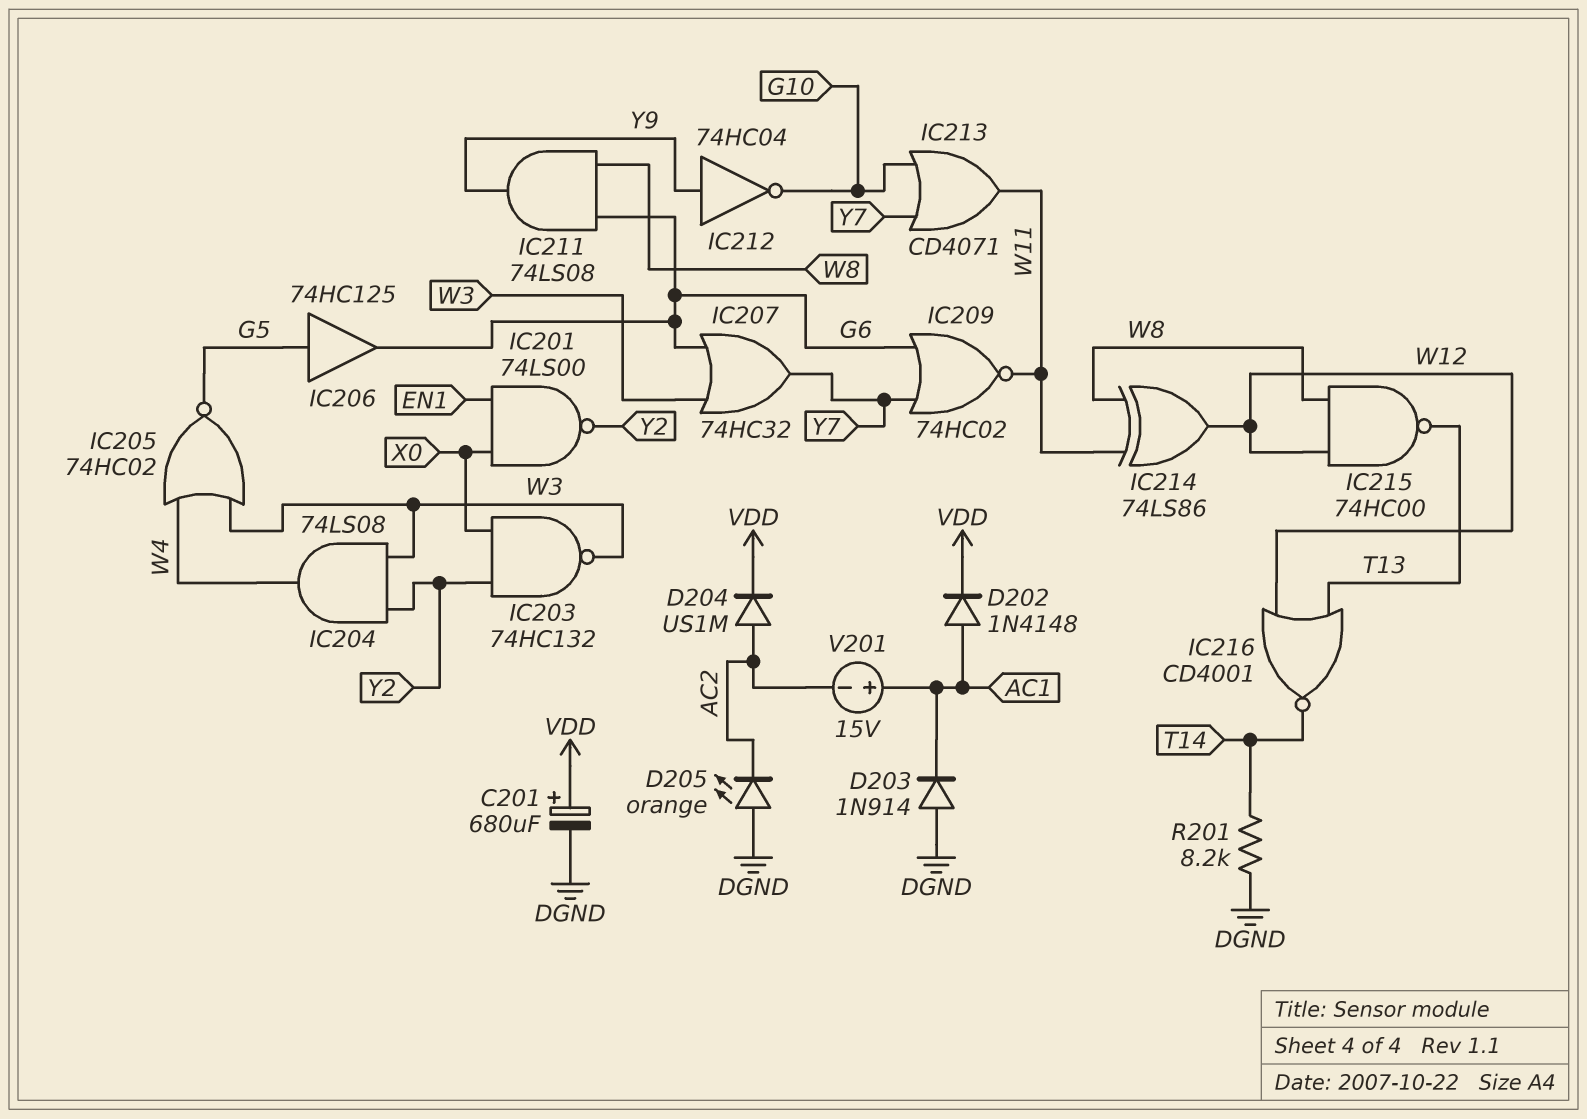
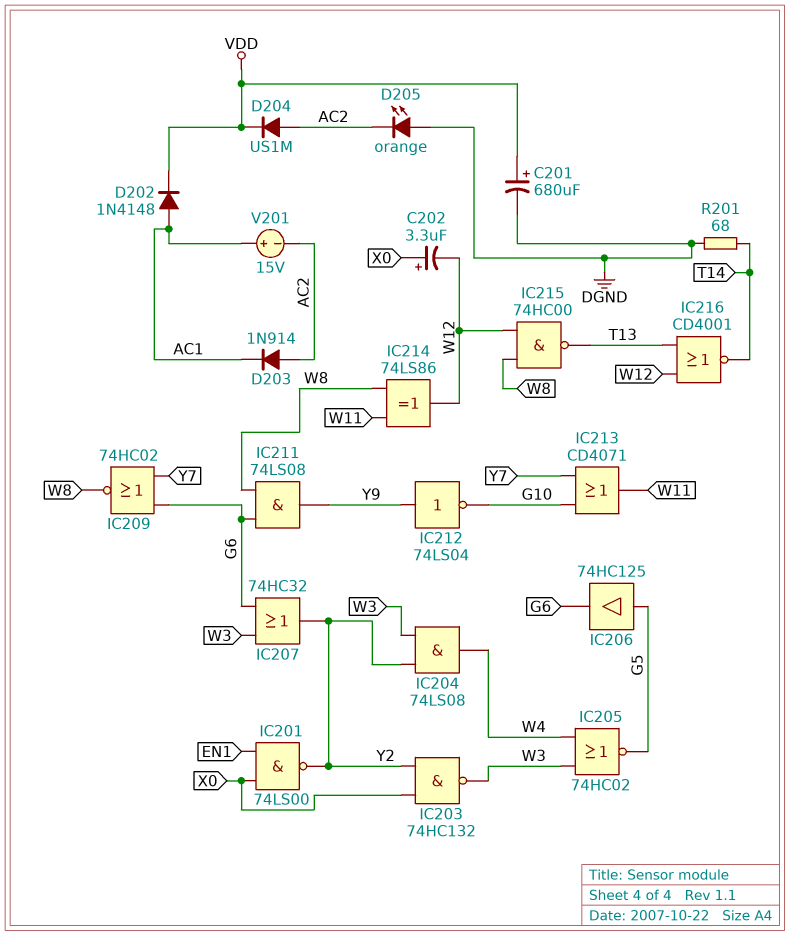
C202: none -> 3.3uF (plus X0, minus W12)
D203: diode 1N914 (A DGND, K AC1) -> diode 1N914 (A AC2, K AC1)
IC207: OR 74HC32 (in G6, in W3, out Y7) -> OR 74HC32 (in G6, in W3, out Y2)
IC209: NOR 74HC02 (in G6, in Y7, out W11) -> NOR 74HC02 (in G6, in Y7, out W8)
IC212: NOT 74HC04 (in Y9, out G10) -> NOT 74LS04 (in Y9, out G10)
R201: 8.2k (DGND, T14) -> 68 (DGND, T14)

